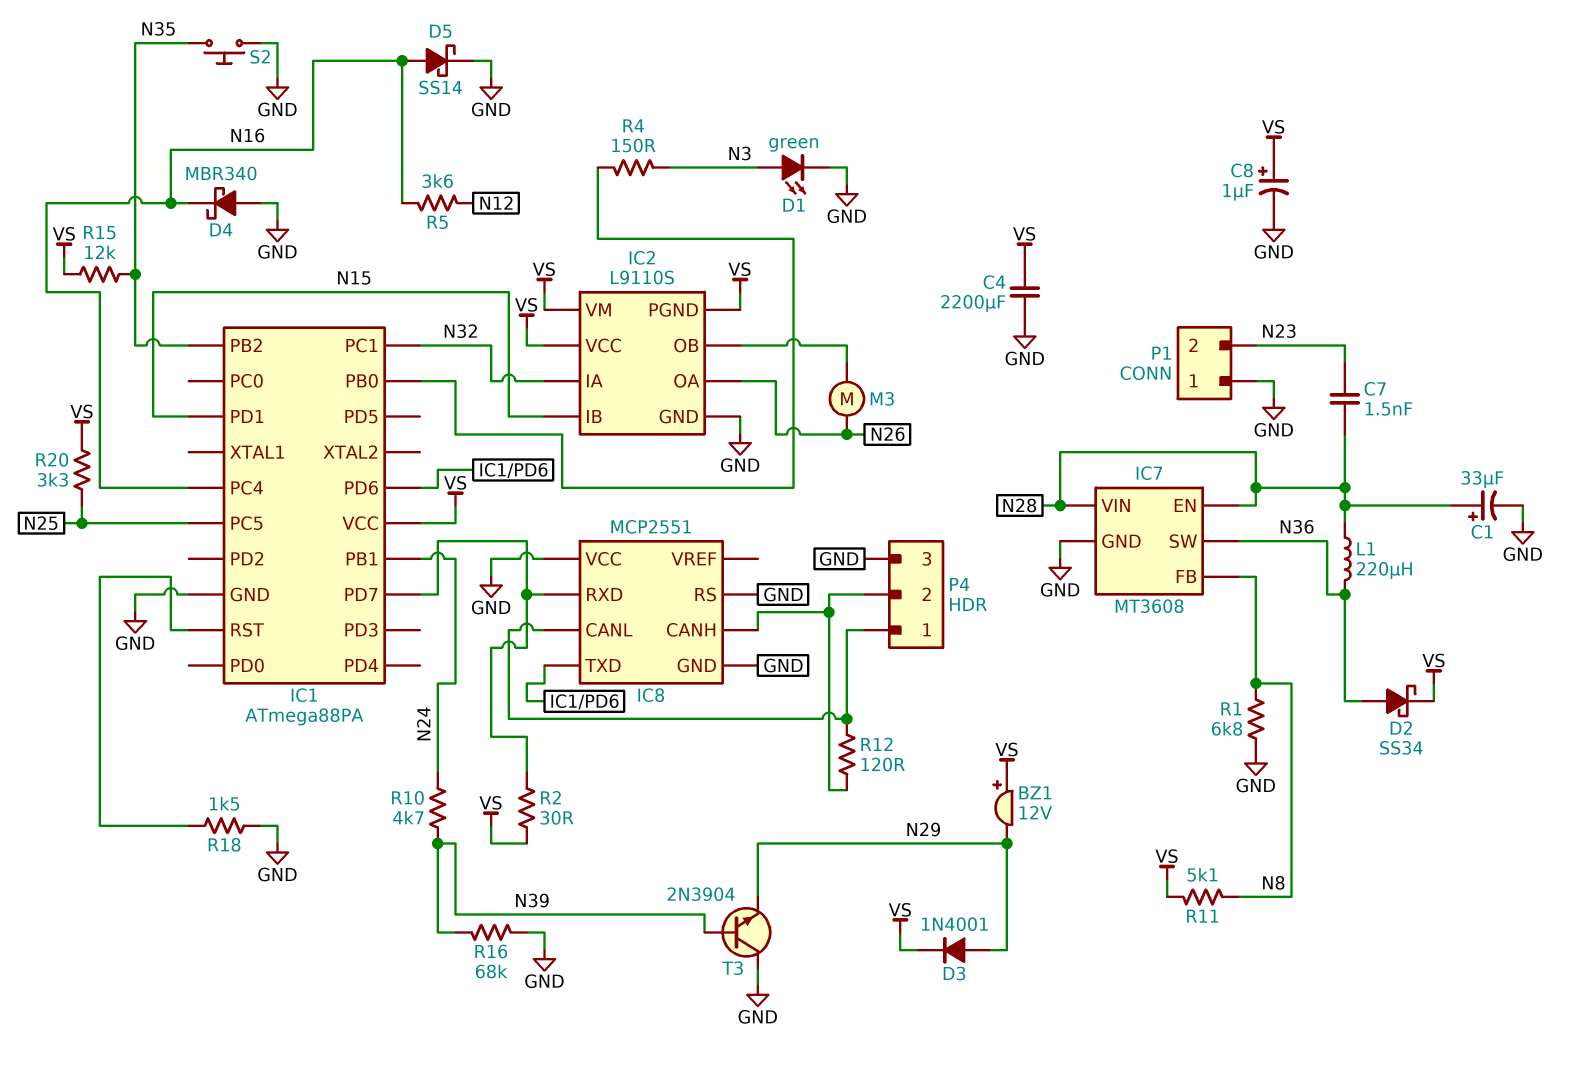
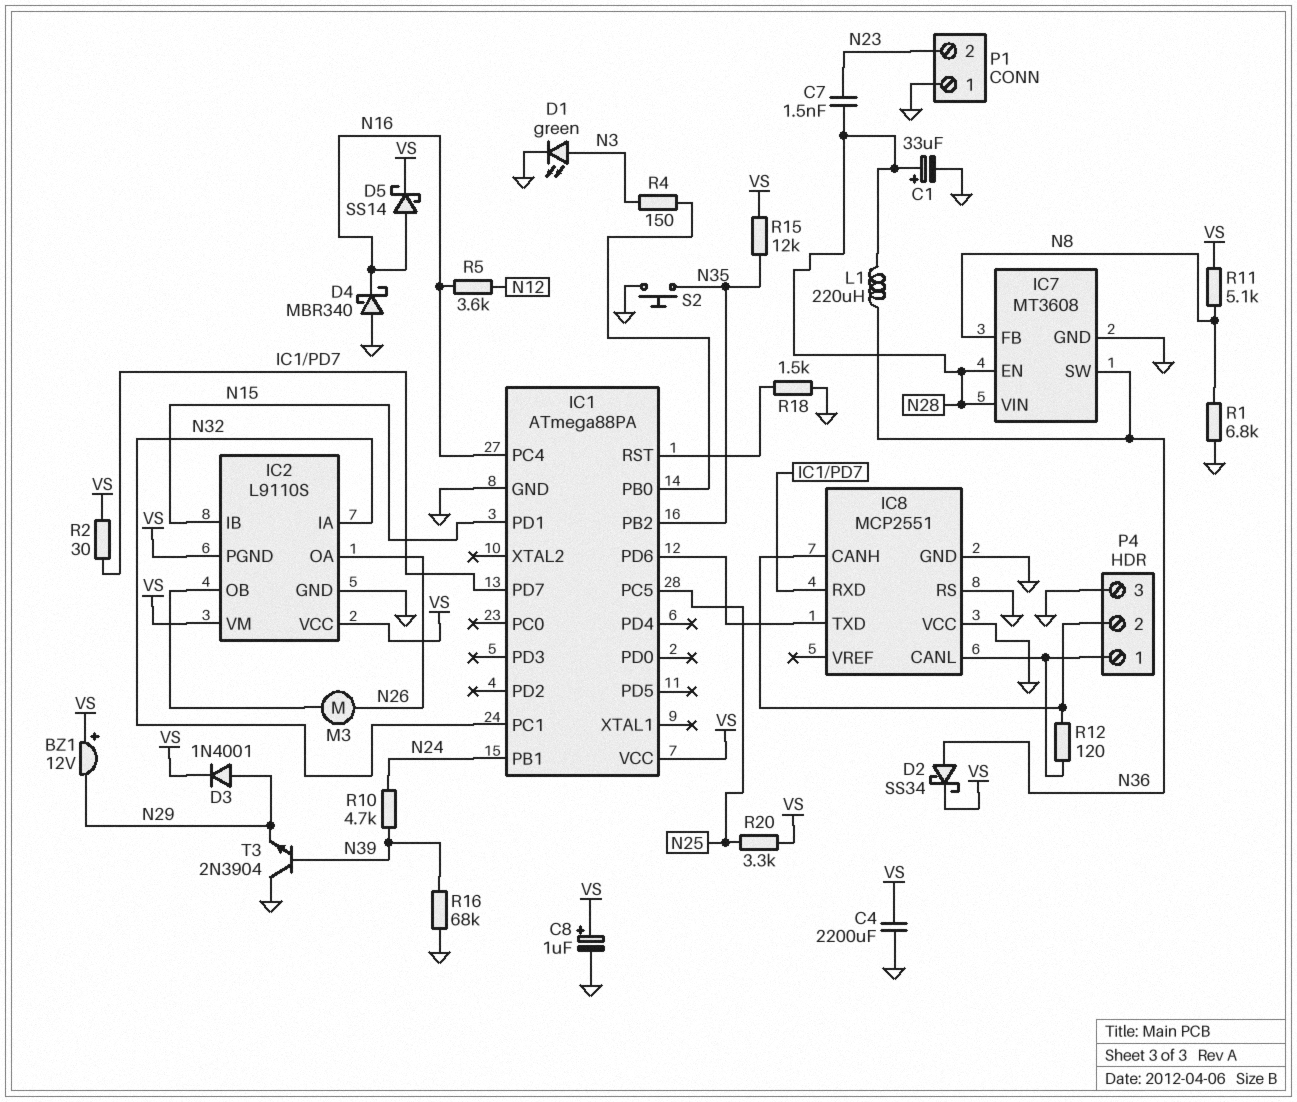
D5: schottky SS14 (A N16, K GND) -> schottky SS14 (A N16, K VS)

